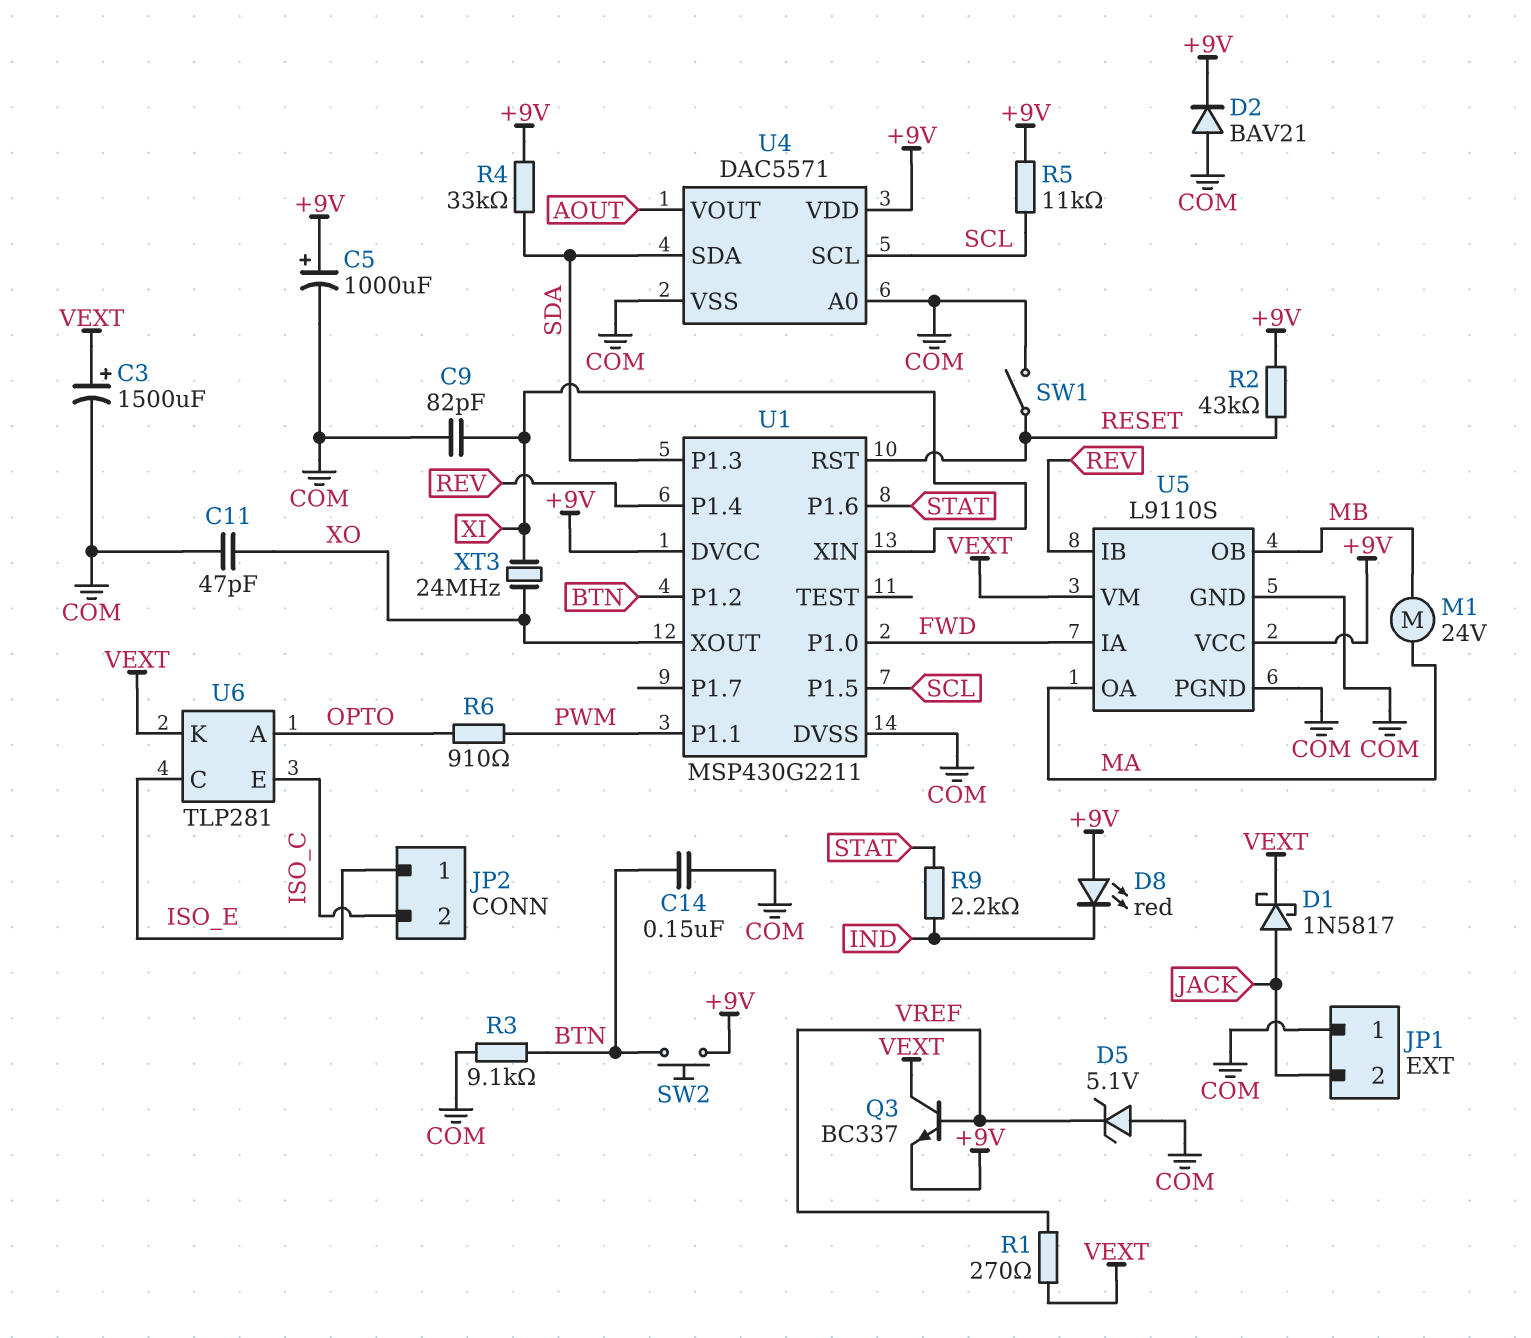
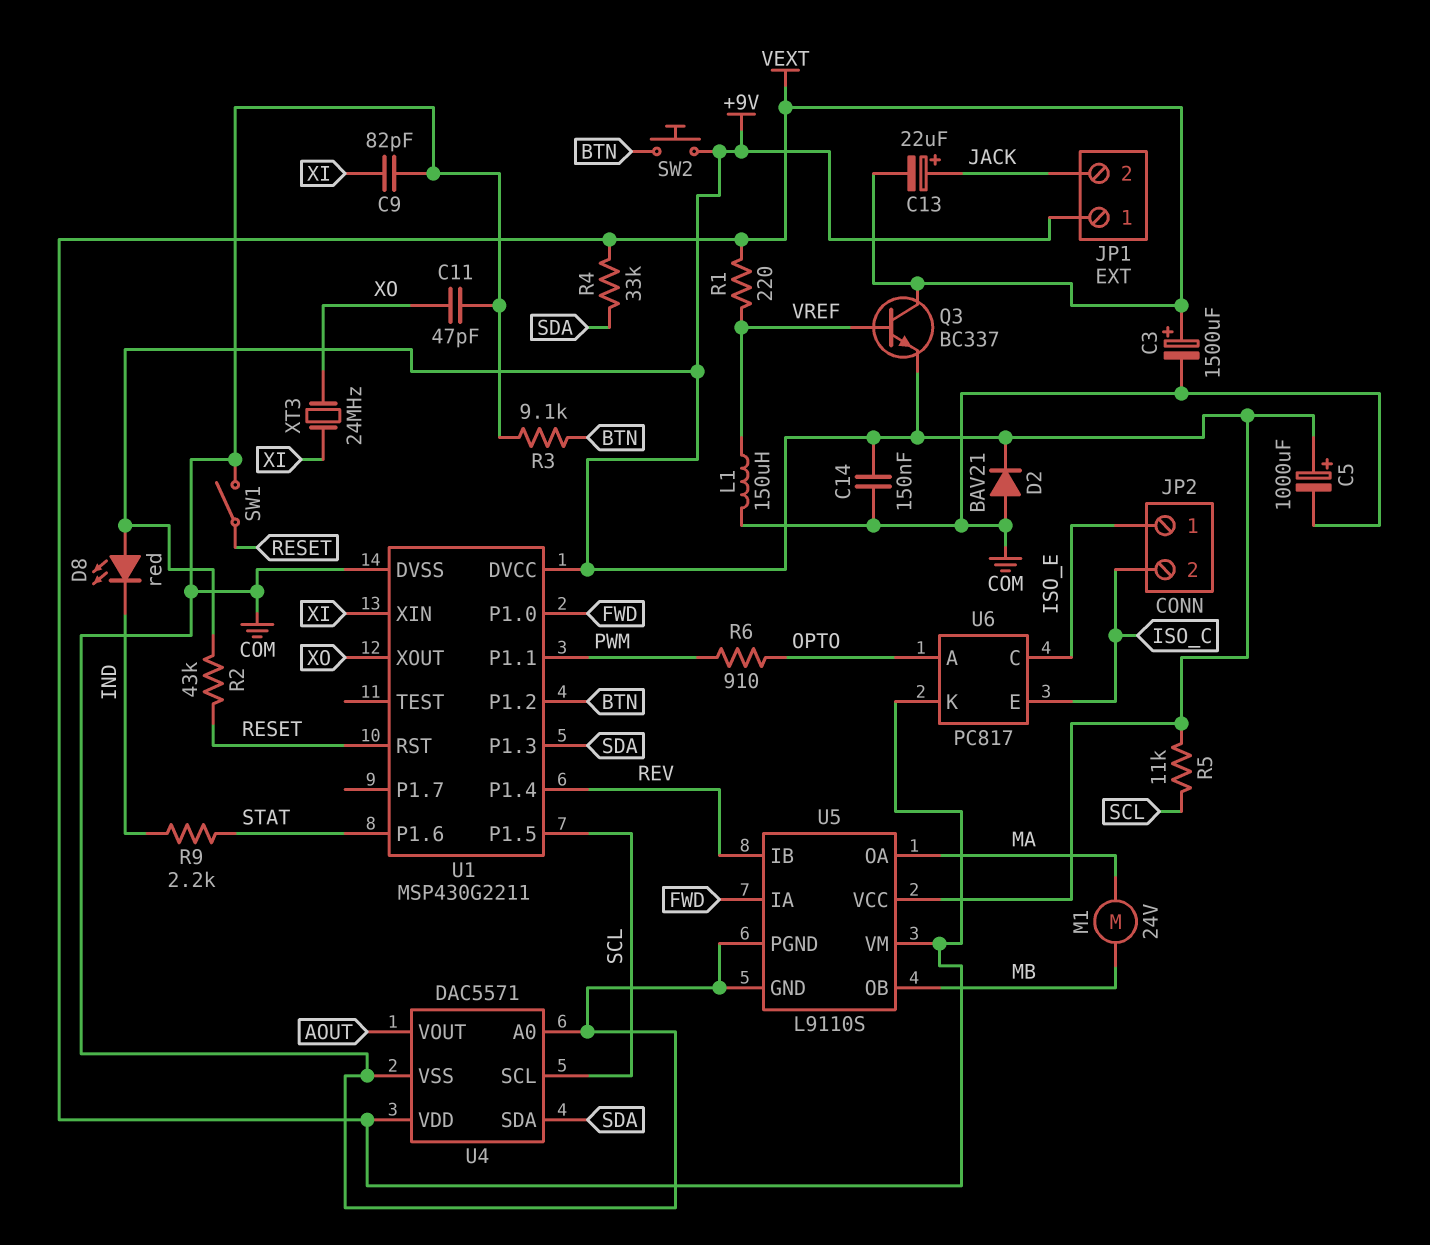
C13: none -> 22uF (plus JACK, minus VEXT)
C14: 150nF (BTN, COM) -> 150nF (+9V, COM)
D1: schottky 1N5817 (A JACK, K VEXT) -> none
D5: zener 5.1V (A COM, K VREF) -> none
JP1 pin 1: COM -> +9V
L1: none -> 150uH (COM, VREF)
R1: 270 (VEXT, VREF) -> 220 (VEXT, VREF)
R4: 33k (+9V, SDA) -> 33k (SDA, VEXT)
U4 pin VDD: +9V -> VEXT
U6: TLP281 -> PC817

